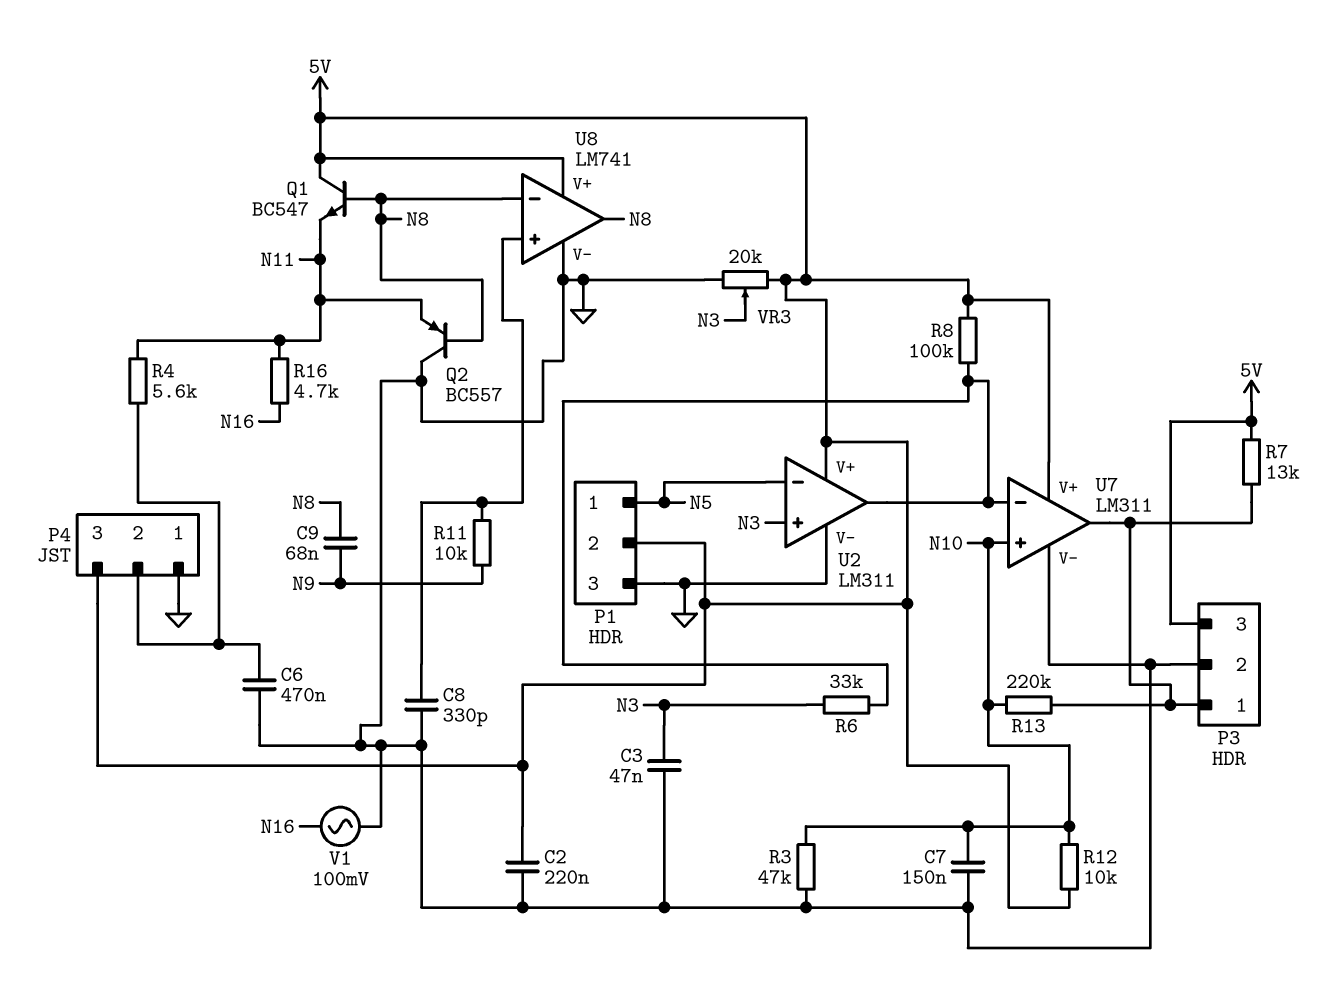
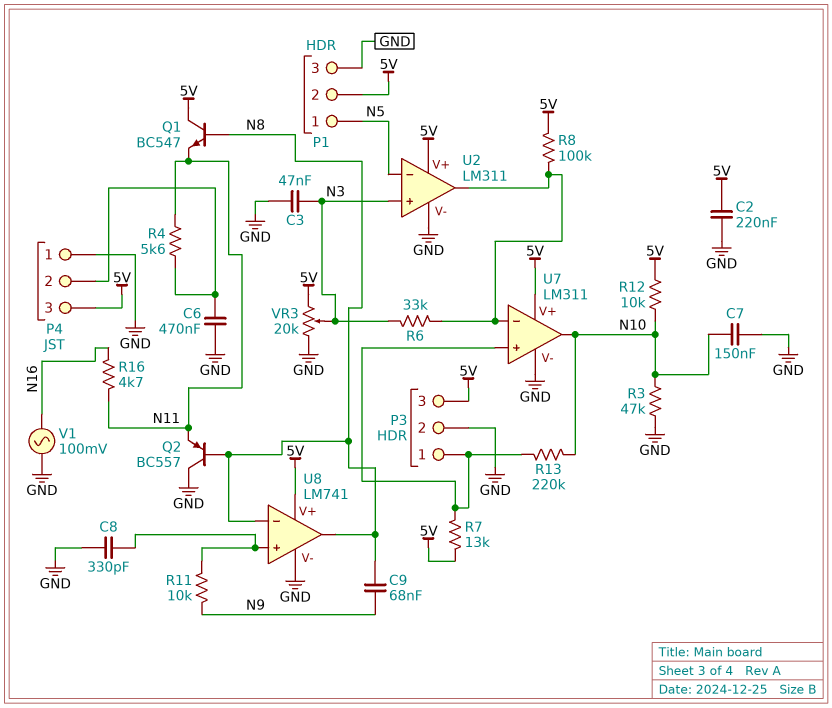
U7 pin in+: N10 -> P3/1
U7 pin out: P3/1 -> N10

